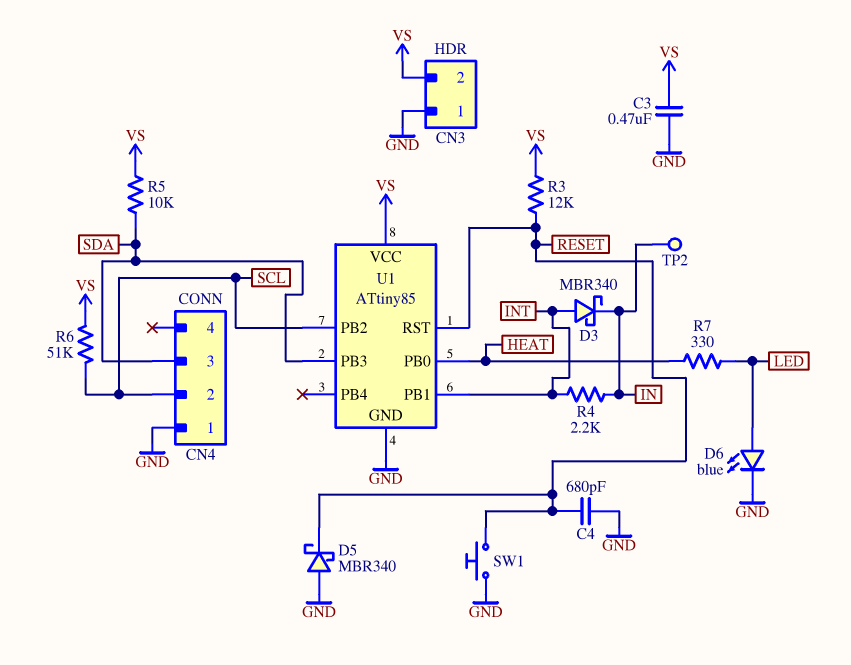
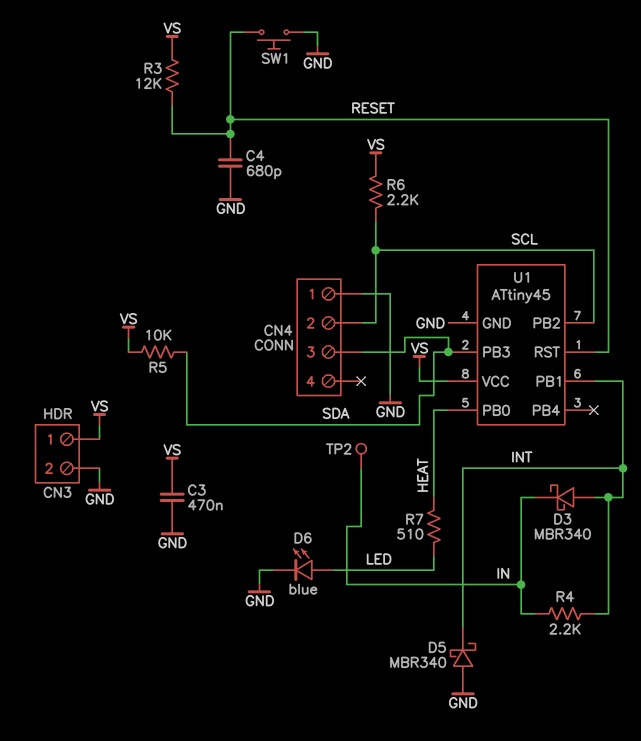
CN3 pin 1: GND -> VS
CN3 pin 2: VS -> GND
D5: schottky MBR340 (A GND, K RESET) -> schottky MBR340 (A GND, K INT)
R6: 51k (SCL, VS) -> 2.2k (SCL, VS)
R7: 330 (HEAT, LED) -> 510 (HEAT, LED)
U1: ATtiny85 -> ATtiny45

